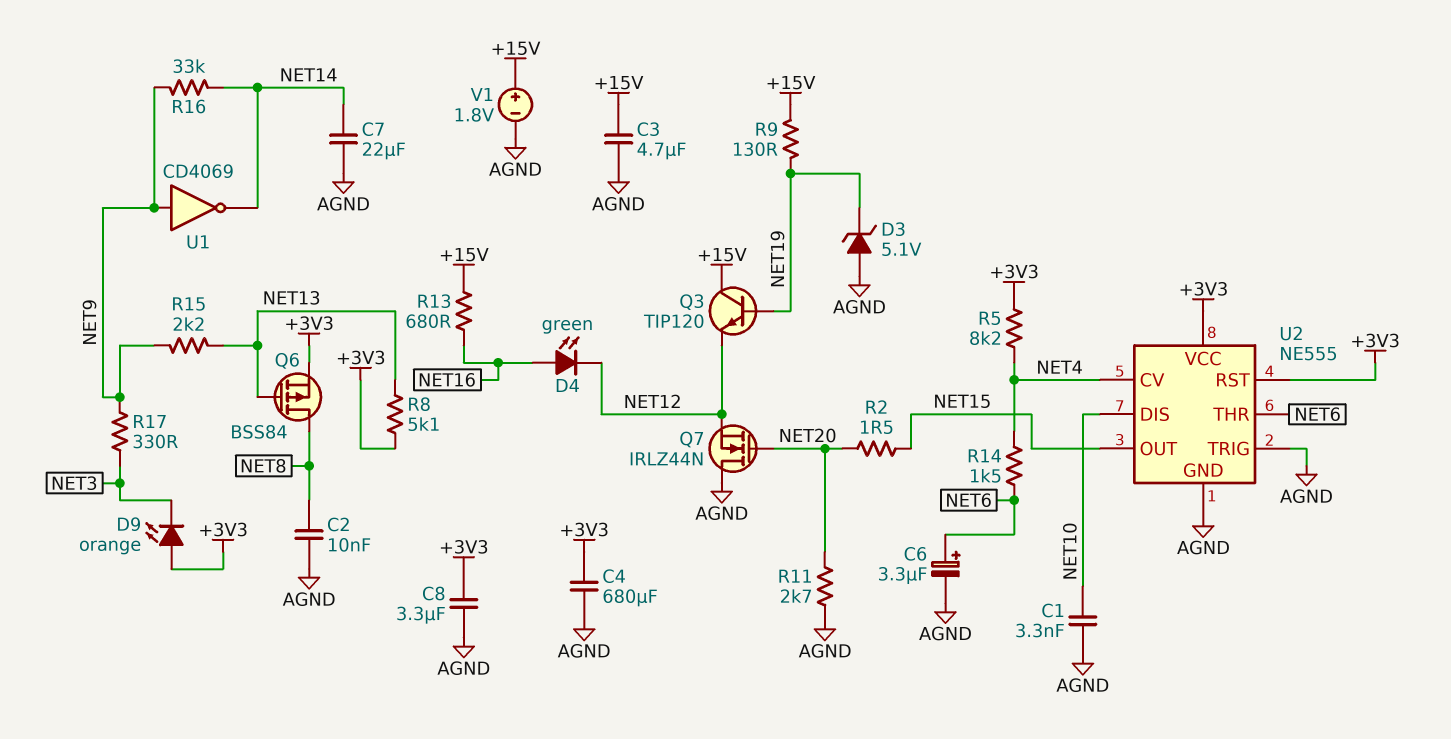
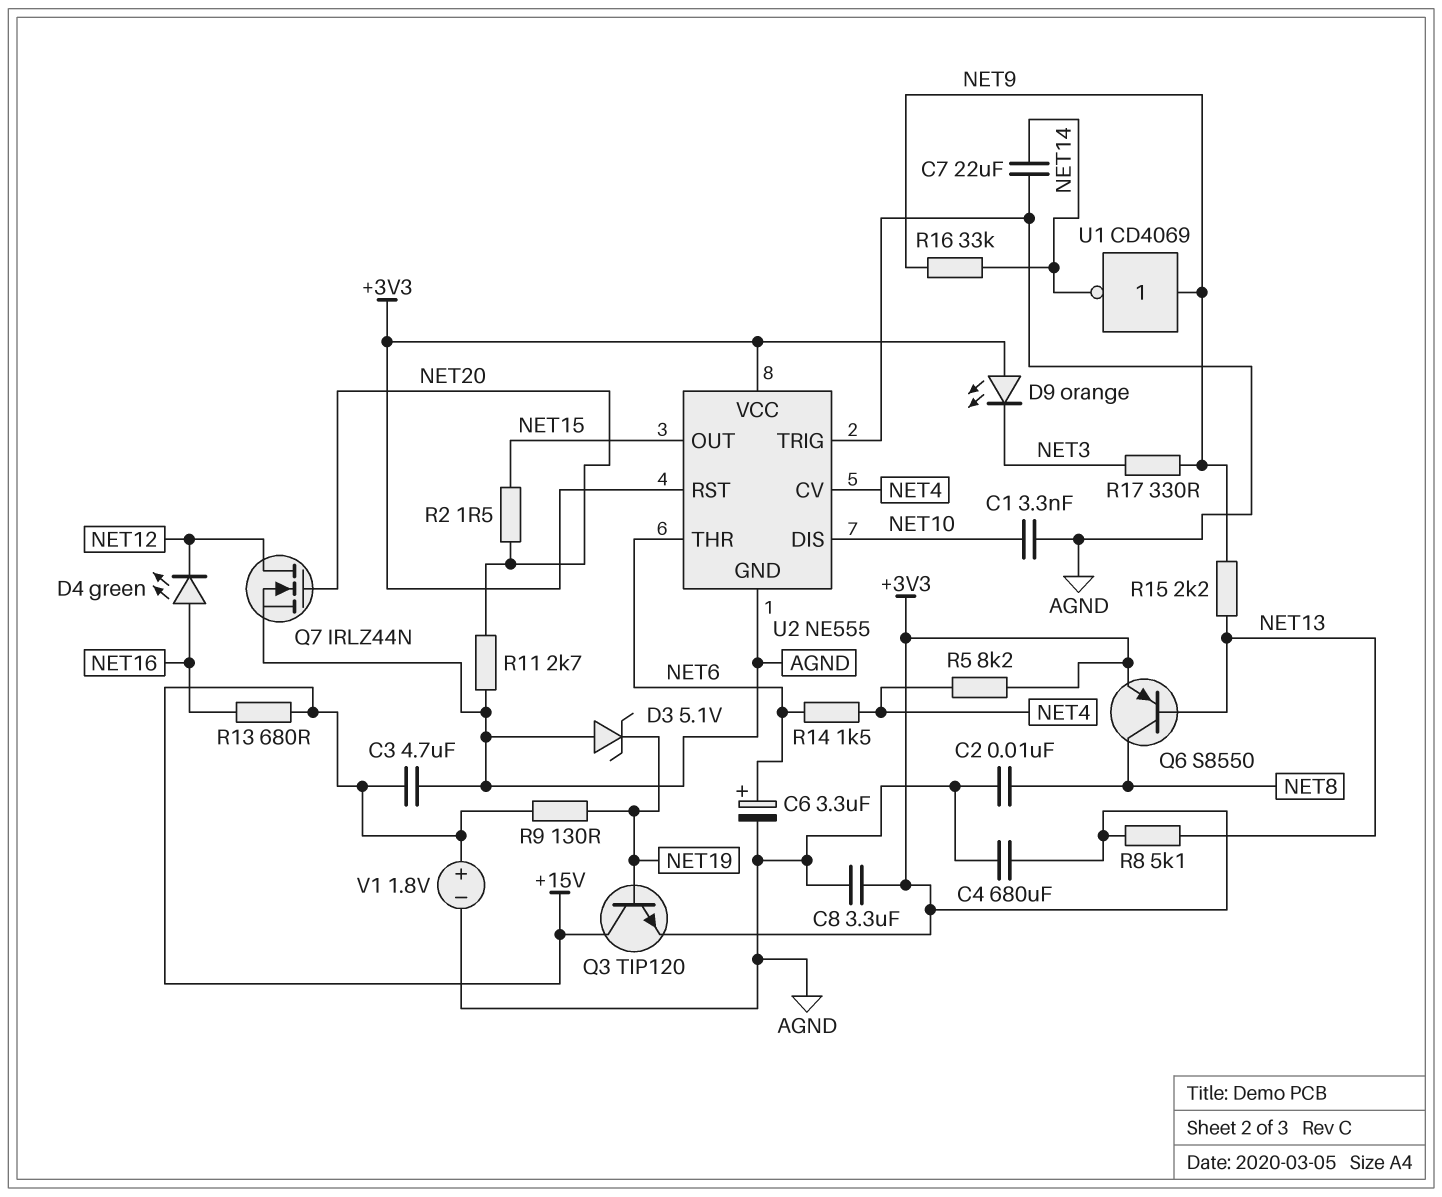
Q3: NPN TIP120 (B NET19, C +15V, E NET12) -> NPN TIP120 (B NET19, C +15V, E +3V3)
Q6: PMOS BSS84 (G NET13, D NET8, S +3V3) -> PNP S8550 (B NET13, C NET8, E +3V3)
Q7: NMOS IRLZ44N (G NET20, D AGND, S NET12) -> NMOS IRLZ44N (G NET20, D NET12, S AGND)

